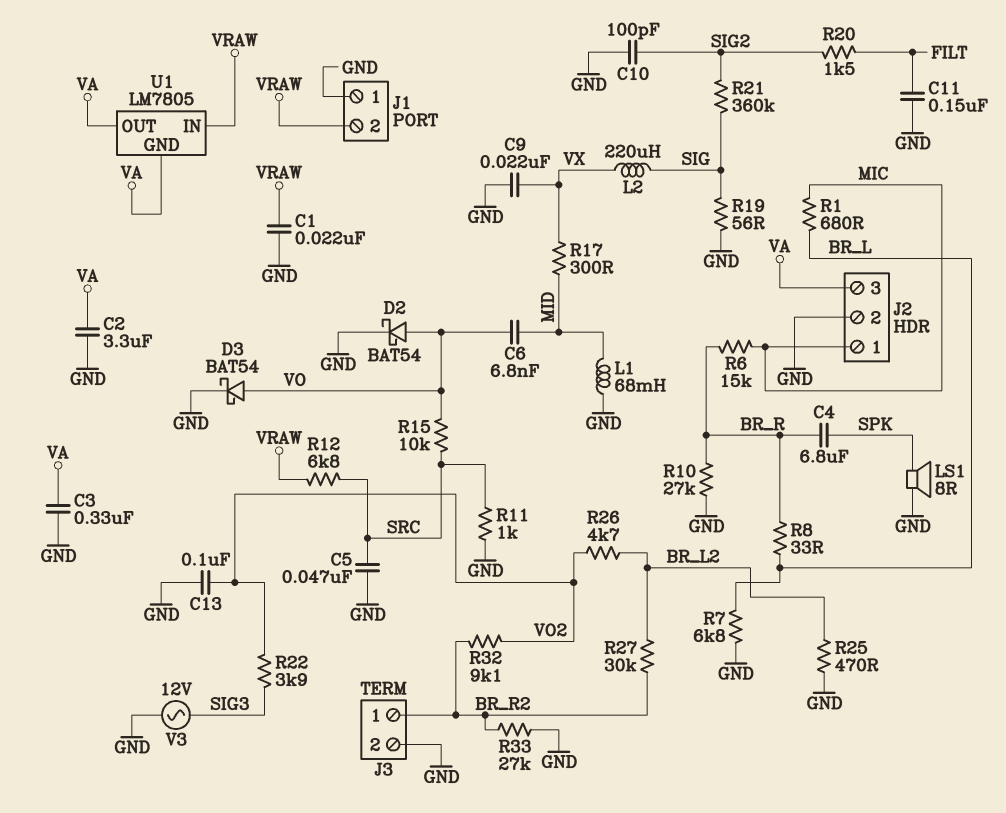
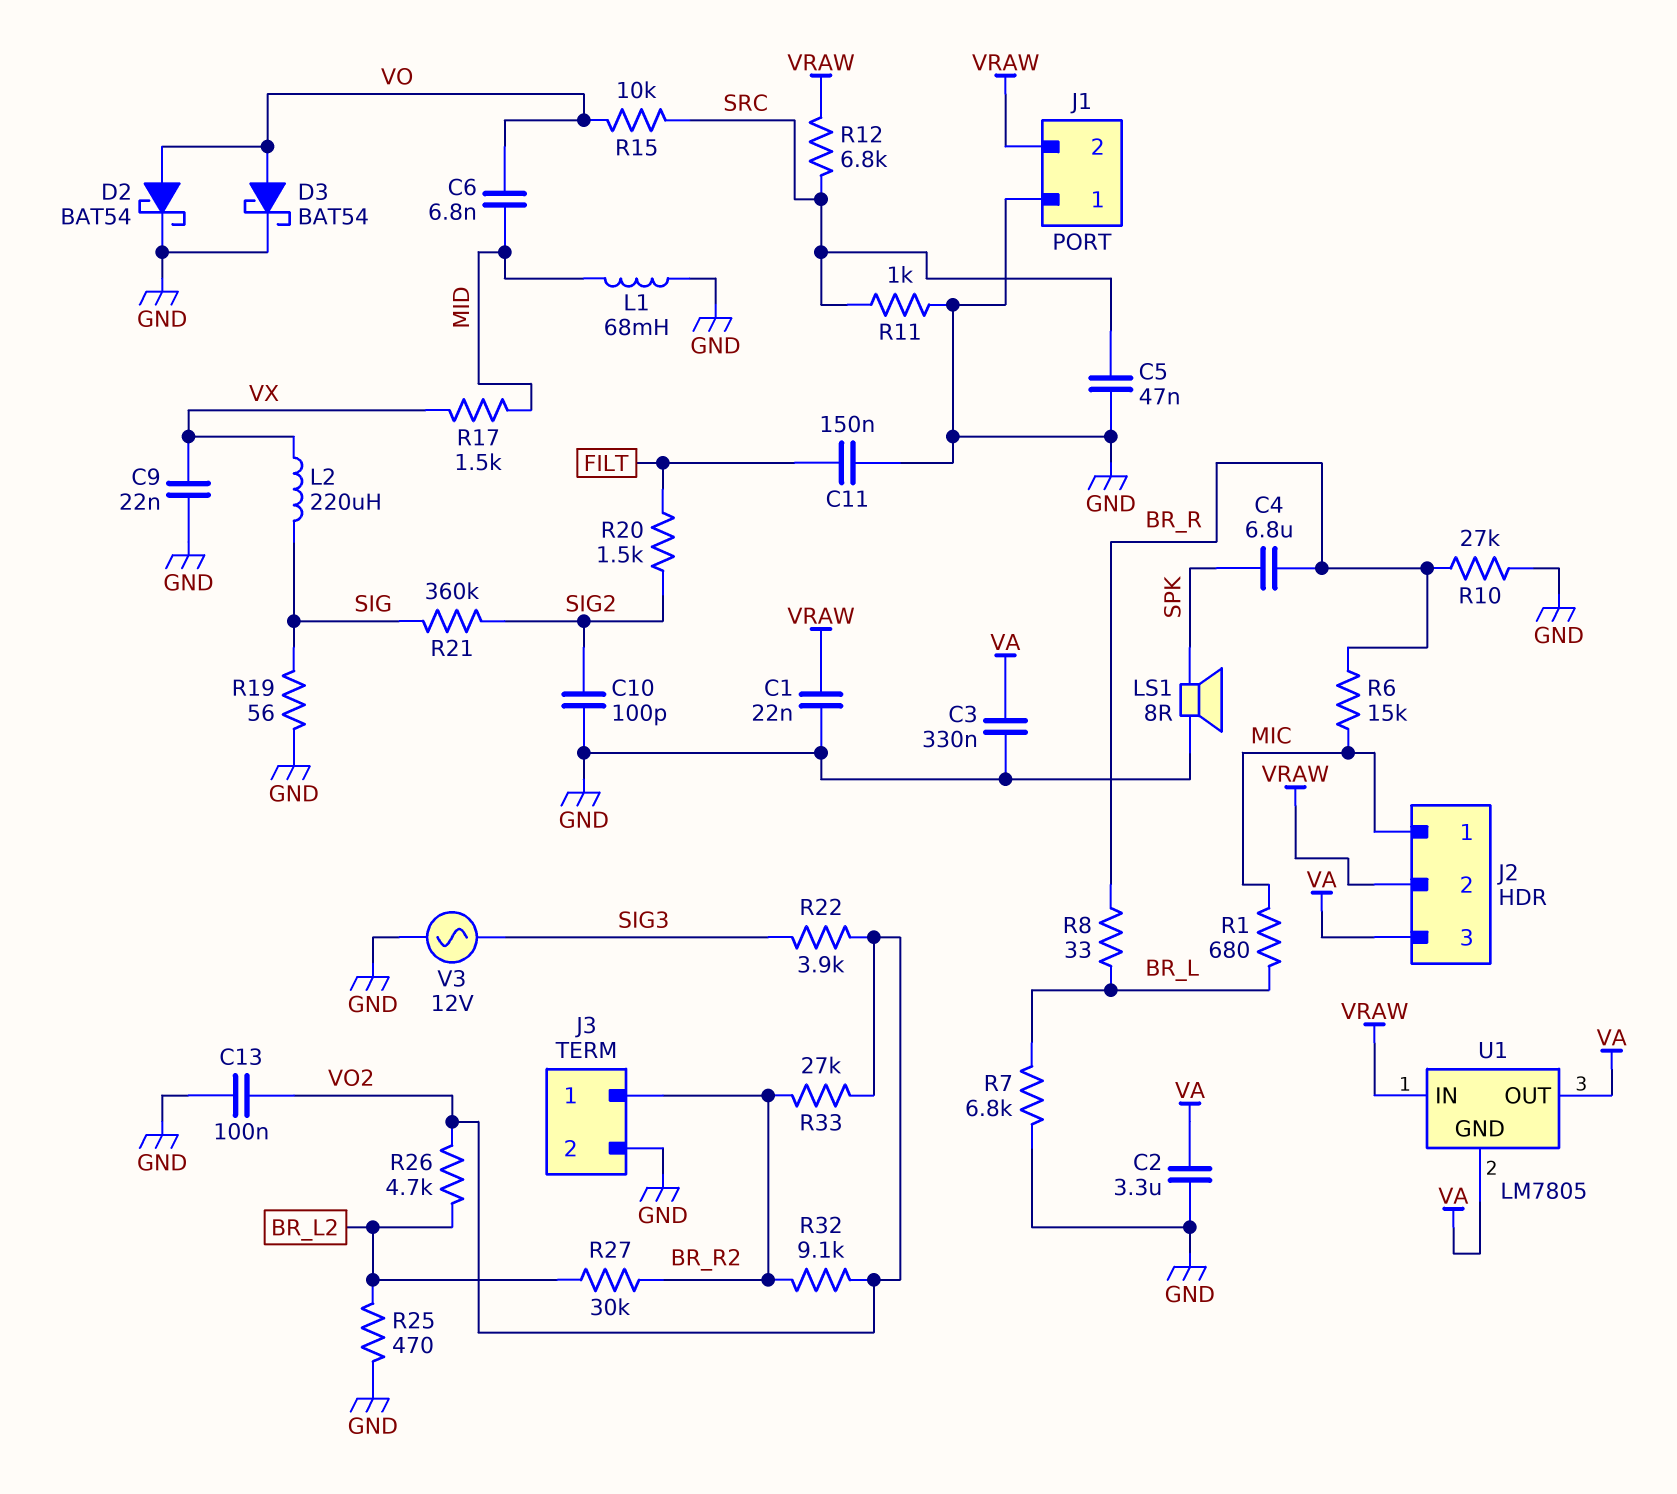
J2 pin 2: GND -> VRAW
R17: 300 (MID, VX) -> 1.5k (MID, VX)
R33: 27k (BR_R2, GND) -> 27k (BR_R2, VO2)

